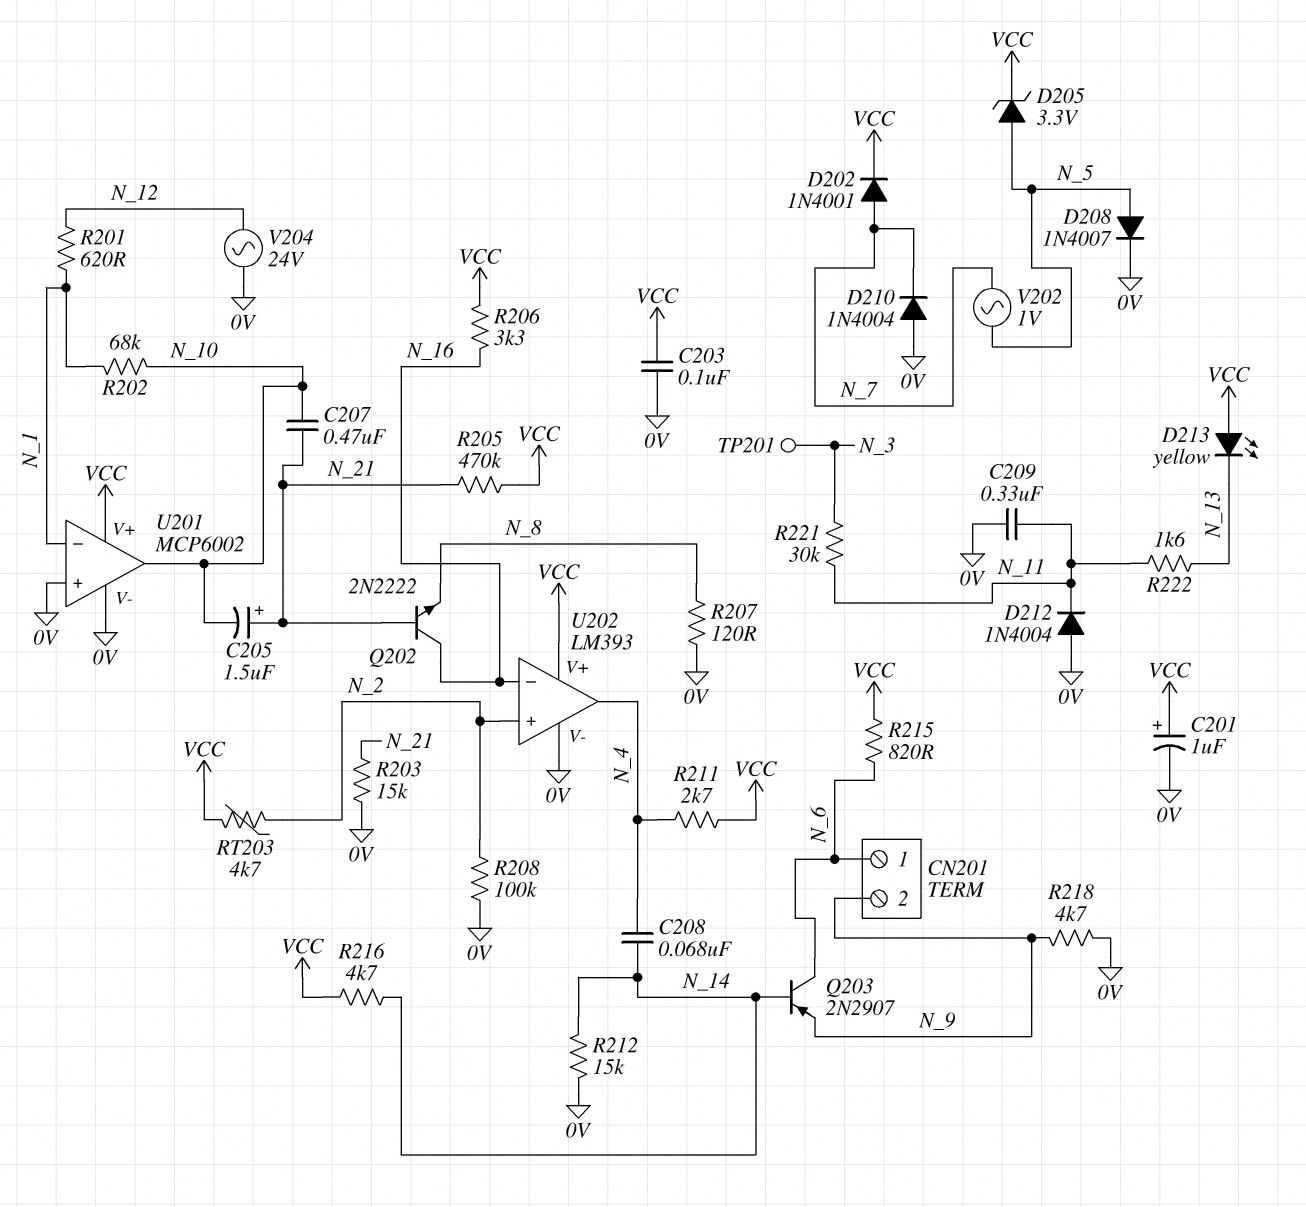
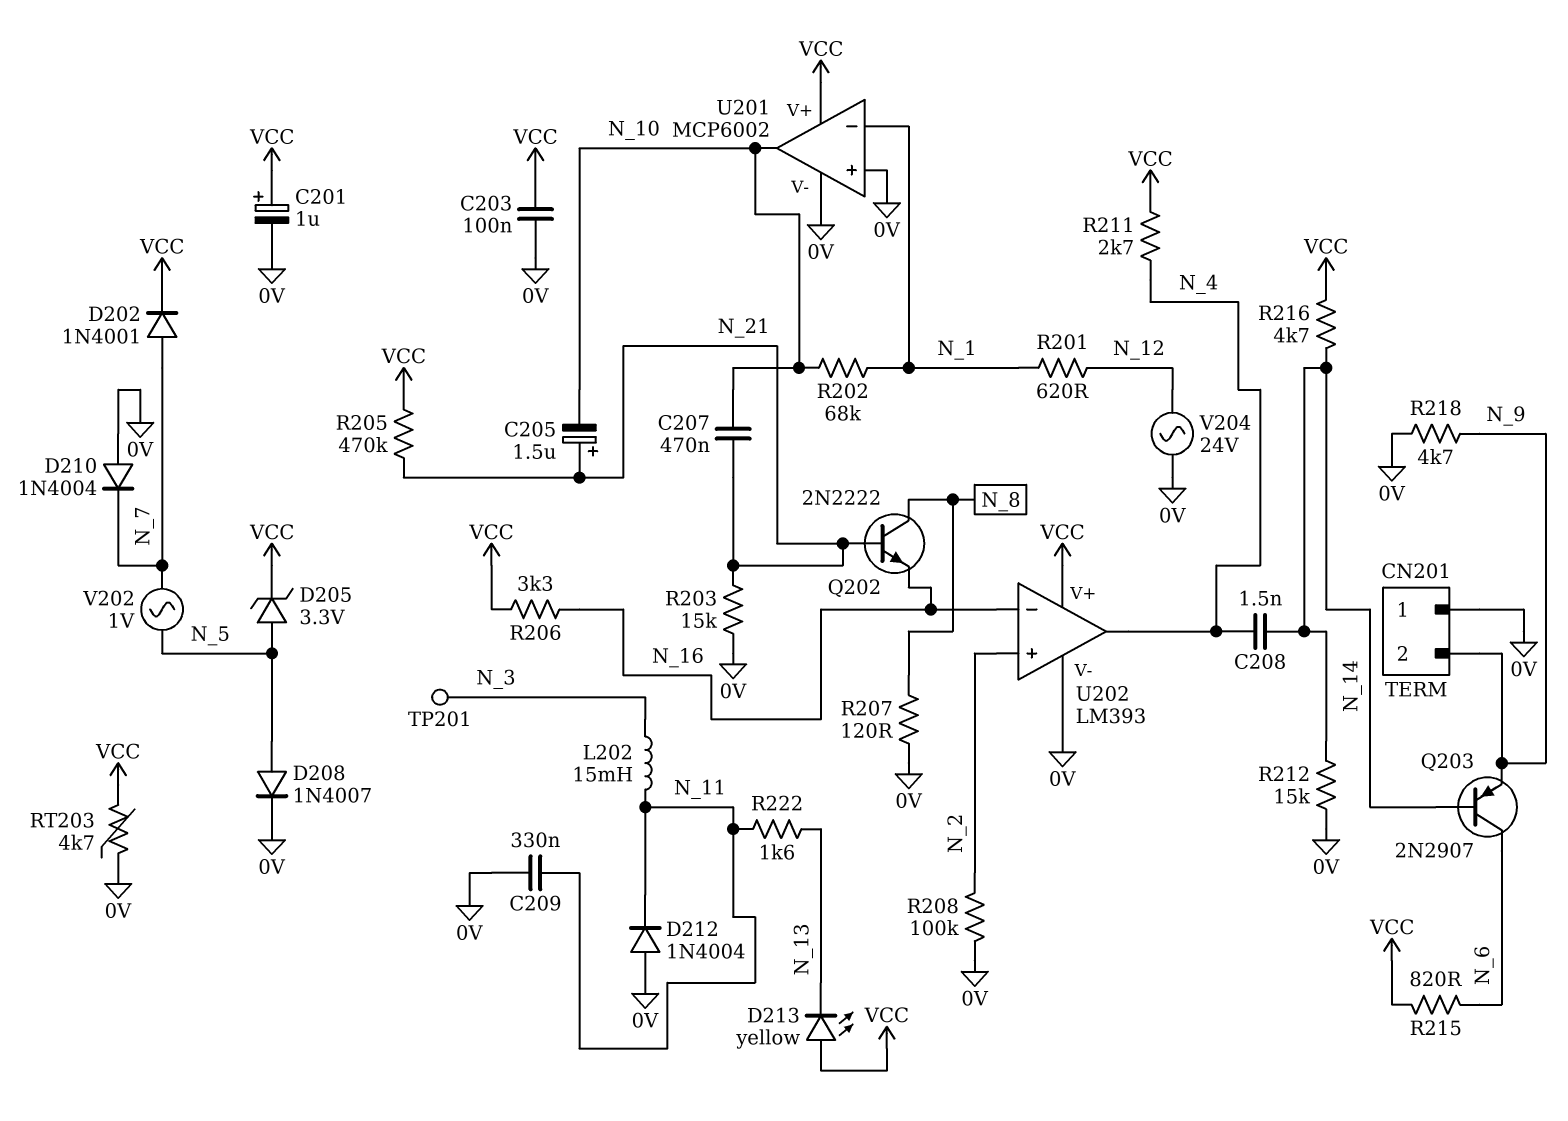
C208: 68nF (N_4, N_14) -> 1.5nF (N_4, N_14)
CN201 pin 1: N_6 -> 0V
L202: none -> 15mH (N_3, N_11)
Q202: NPN 2N2222 (B N_21, C N_16, E N_8) -> NPN 2N2222 (B N_21, C N_8, E N_16)
R221: 30k (N_3, N_11) -> none
RT203: 4.7k (N_2, VCC) -> 4.7k (0V, VCC)

